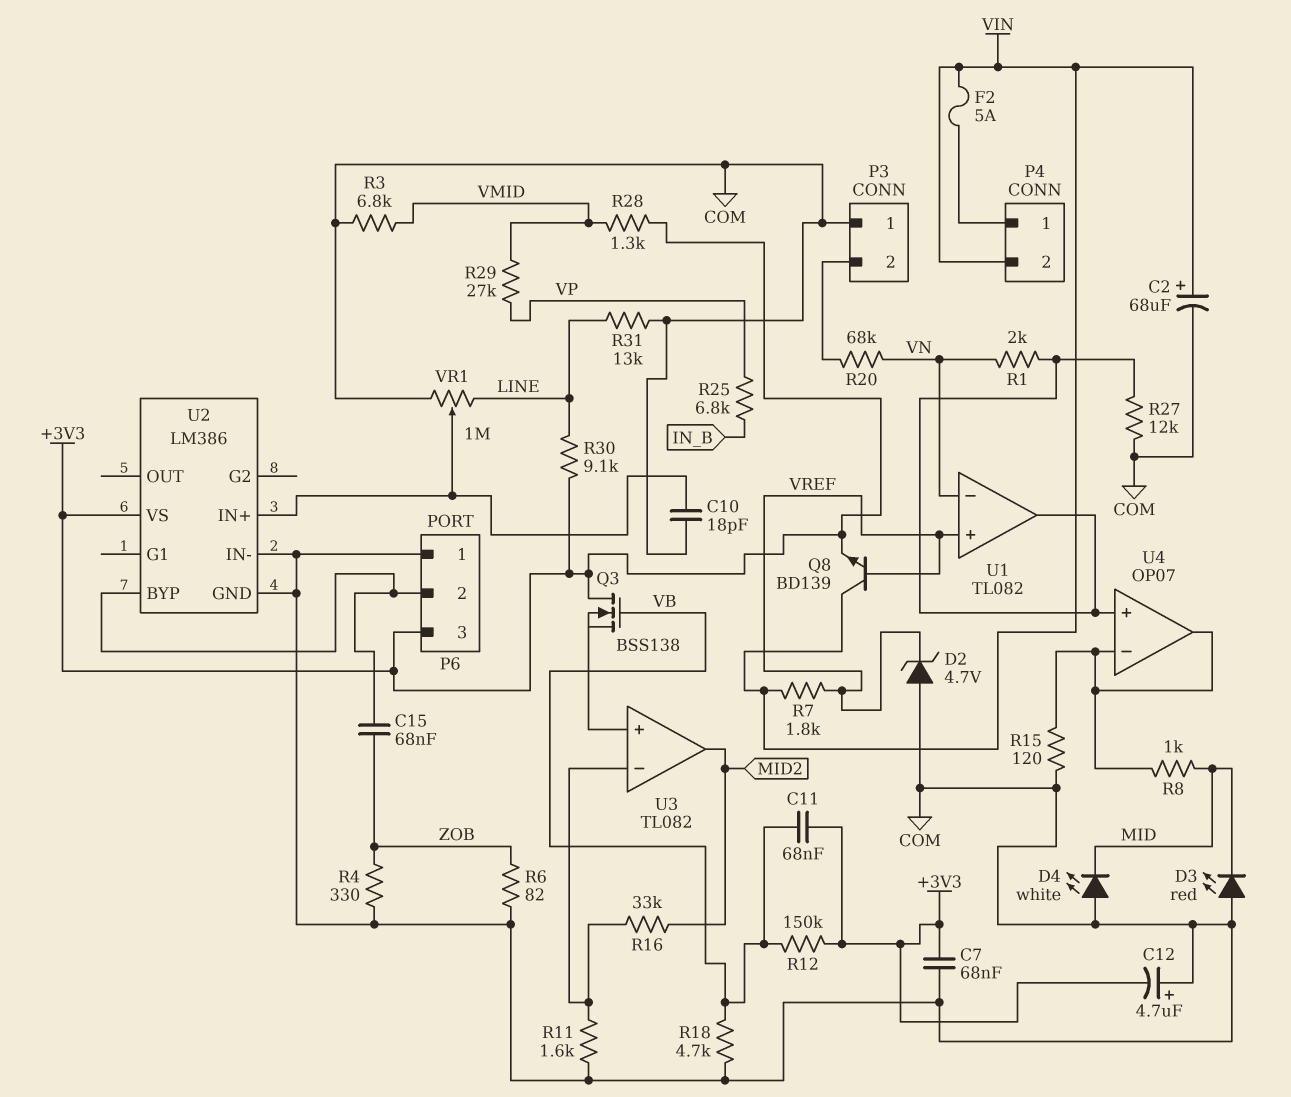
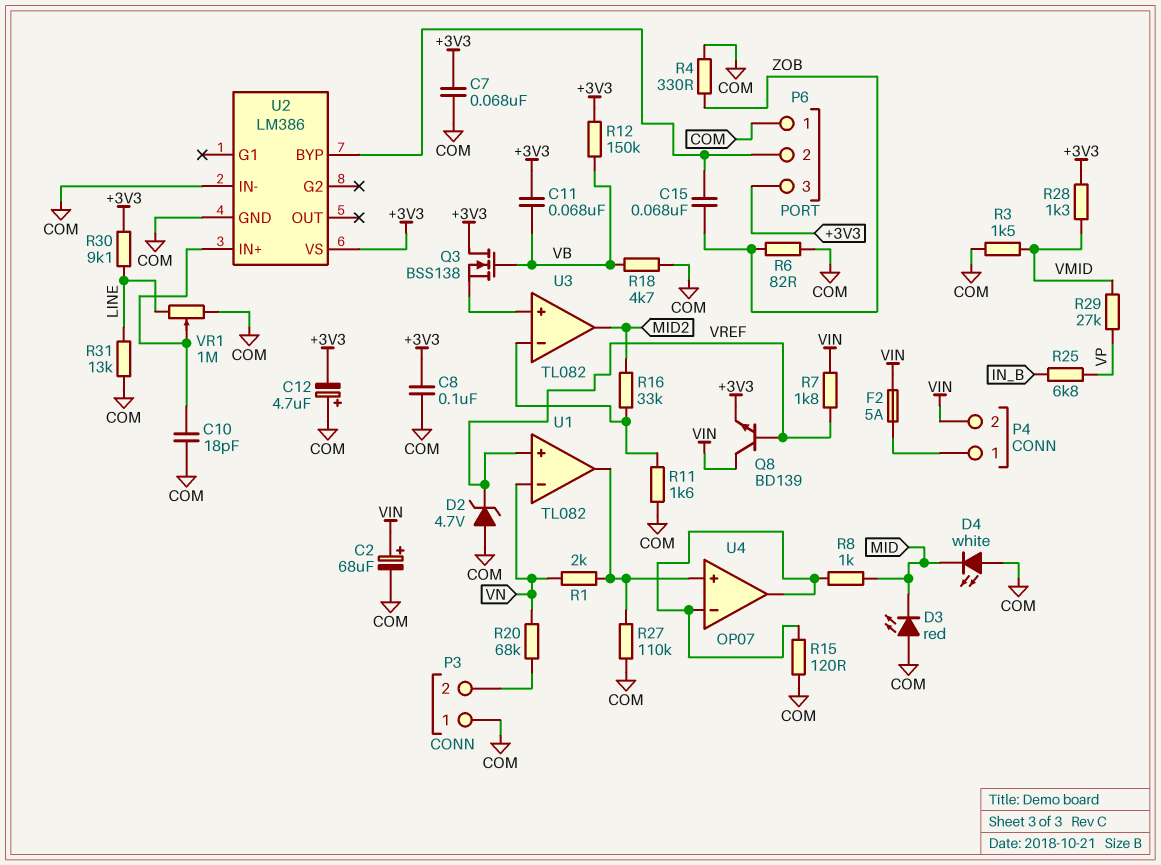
C8: none -> 100nF (+3V3, COM)
R3: 6.8k (COM, VMID) -> 1.5k (COM, VMID)
R27: 12k (COM, U1/out) -> 110k (COM, U1/out)

